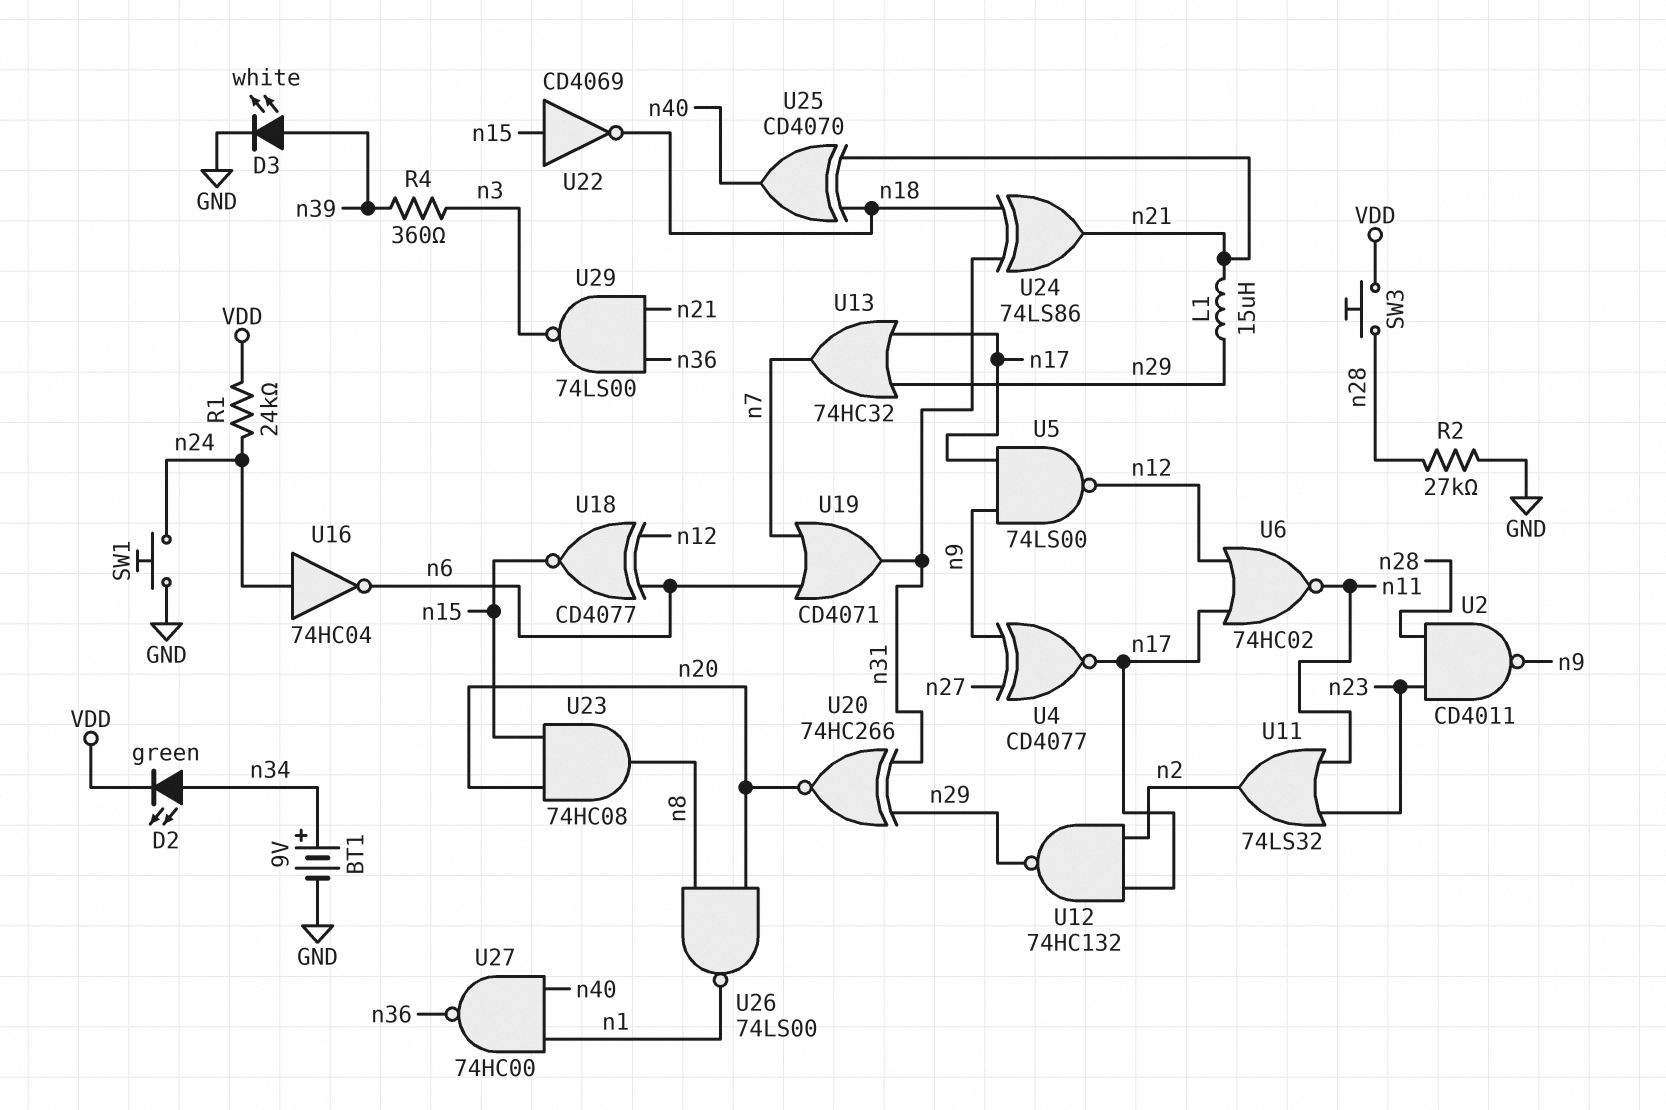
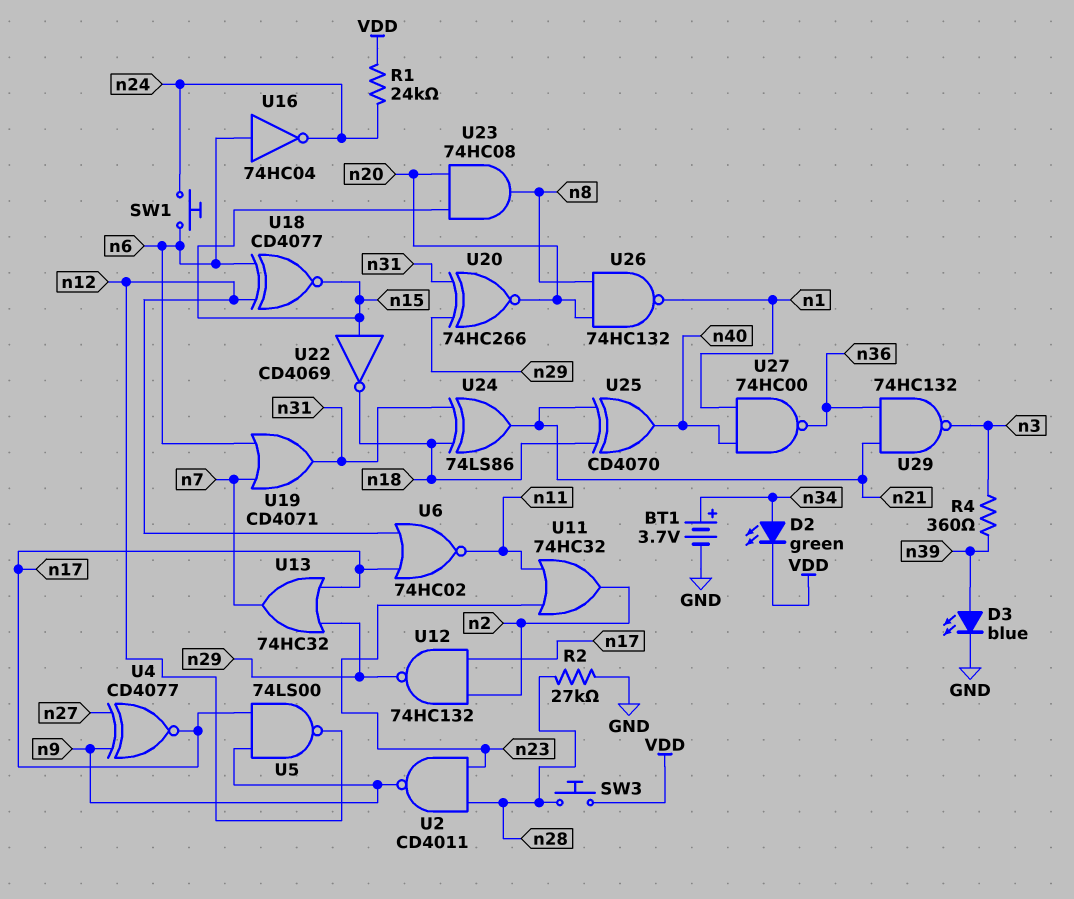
BT1: 9V (plus n34, minus GND) -> 3.7V (plus n34, minus GND)
D3: LED white (A n39, K GND) -> LED blue (A n39, K GND)
L1: 15uH (n21, n29) -> none
SW1: button (GND, n24) -> button (n6, n24)
U11: OR 74LS32 (in n11, in n23, out n2) -> OR 74HC32 (in n11, in n23, out n2)
U16: NOT 74HC04 (in n24, out n6) -> NOT 74HC04 (in n6, out n24)
U26: NAND 74LS00 (in n8, in n20, out n1) -> NAND 74HC132 (in n8, in n20, out n1)
U29: NAND 74LS00 (in n21, in n36, out n3) -> NAND 74HC132 (in n21, in n36, out n3)

